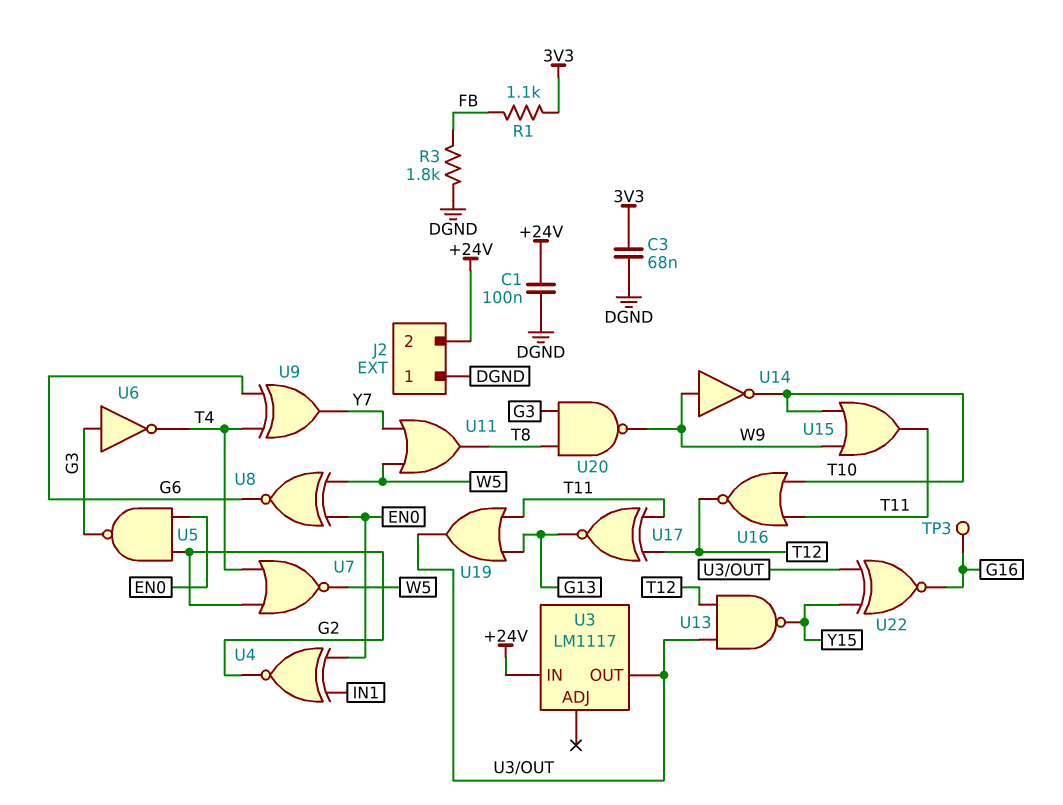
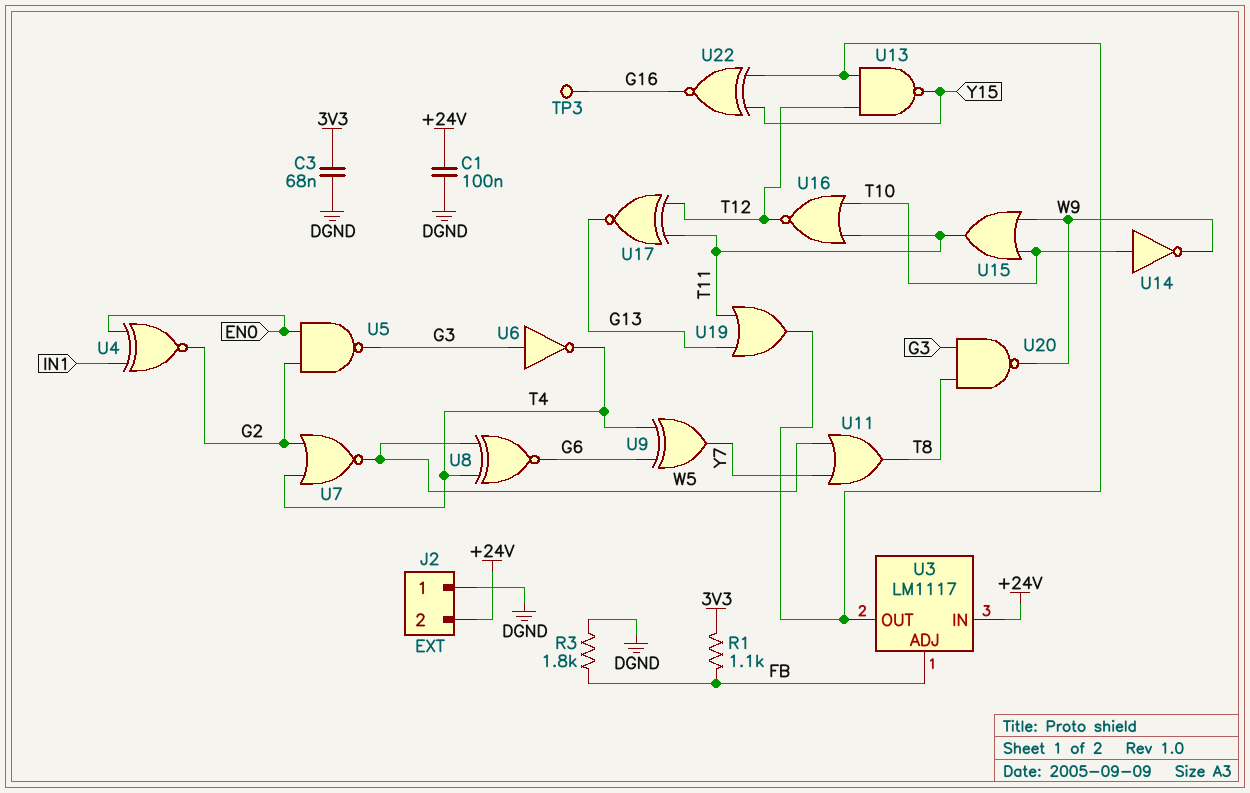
U3 pin ADJ: none -> FB
U8: XNOR (in EN0, in W5, out G6) -> XNOR (in T4, in W5, out G6)
U14: NOT (in W9, out T10) -> NOT (in T10, out W9)

